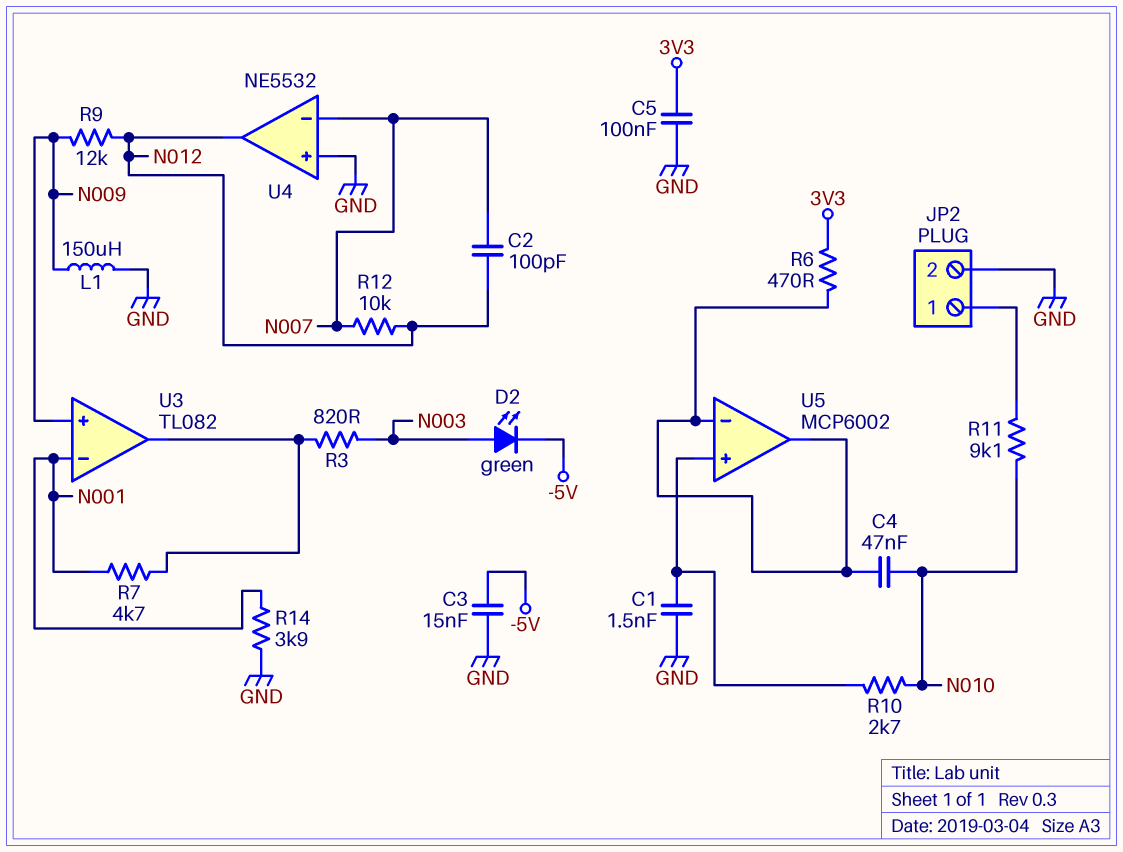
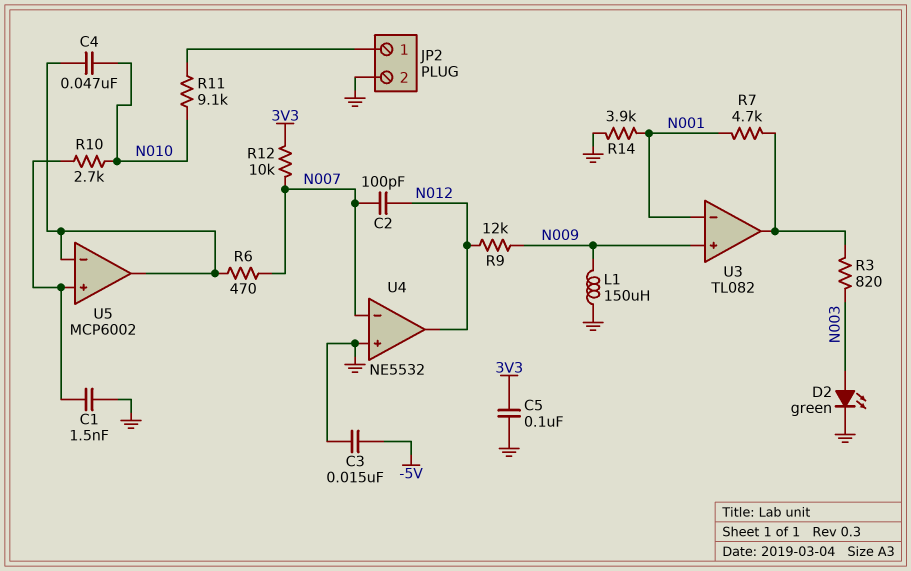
D2: LED green (A N003, K -5V) -> LED green (A N003, K GND)
R6: 470 (3V3, U5/in-) -> 470 (N007, U5/in-)
R12: 10k (N007, N012) -> 10k (3V3, N007)

